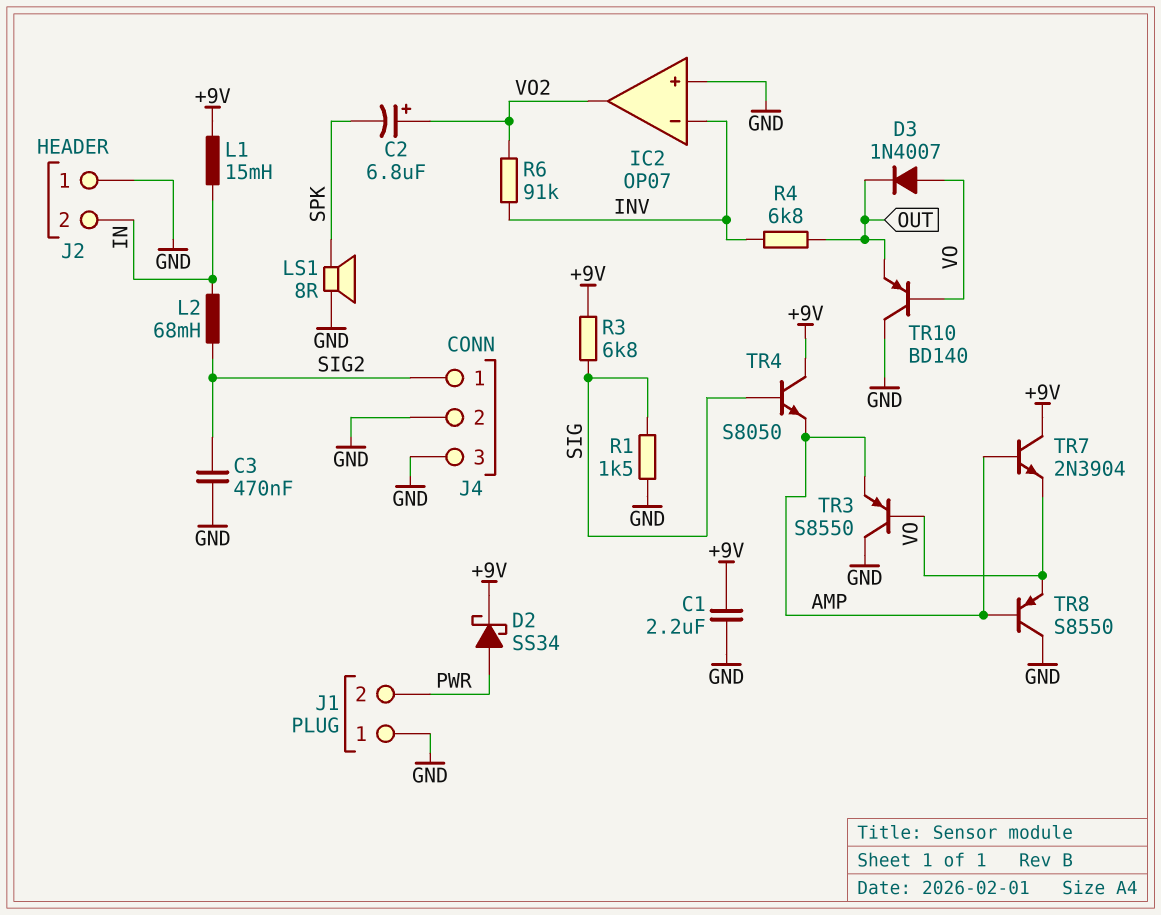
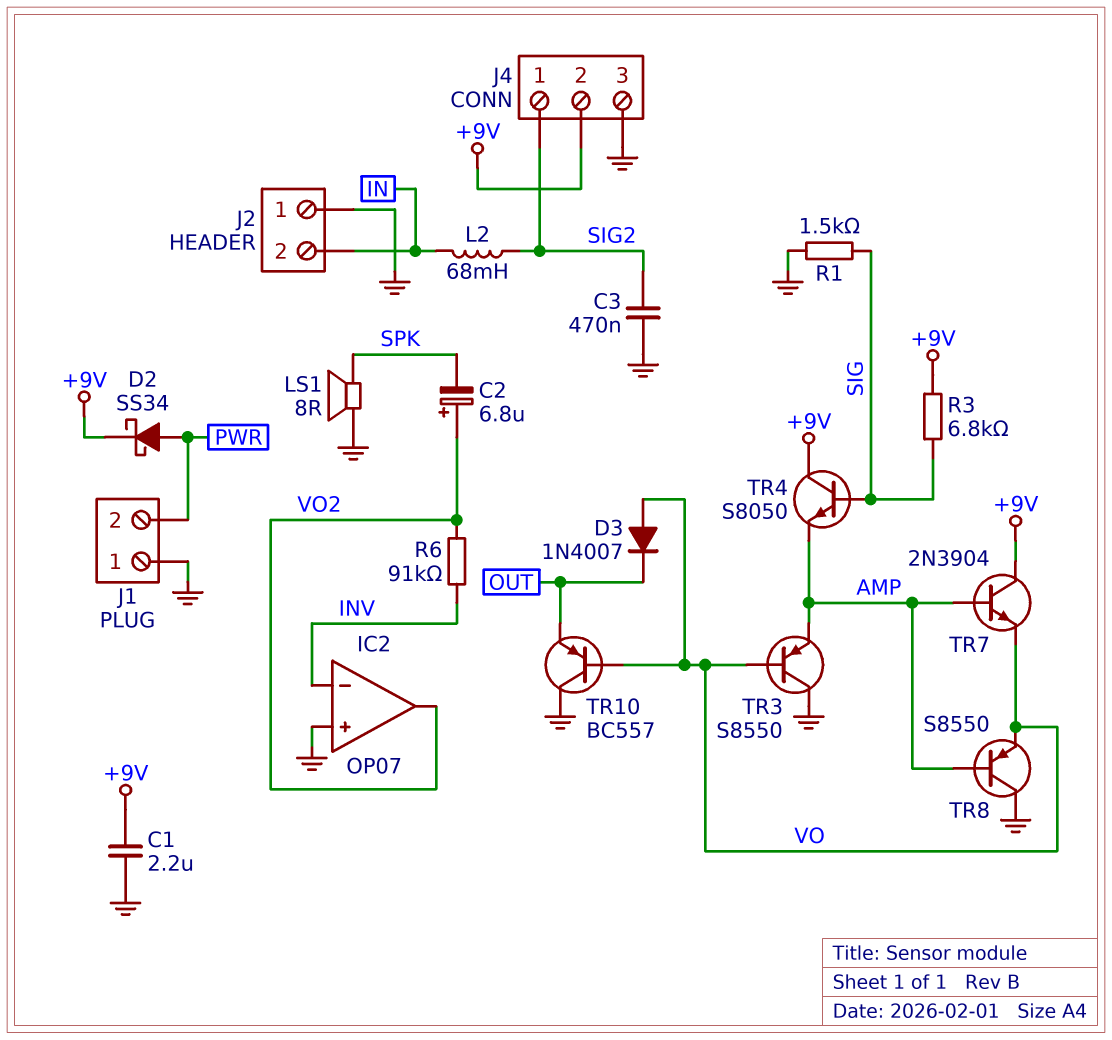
J4 pin 2: GND -> +9V
L1: 15mH (+9V, IN) -> none
R4: 6.8k (INV, OUT) -> none
TR10: PNP BD140 (B VO, C GND, E OUT) -> PNP BC557 (B VO, C GND, E OUT)

